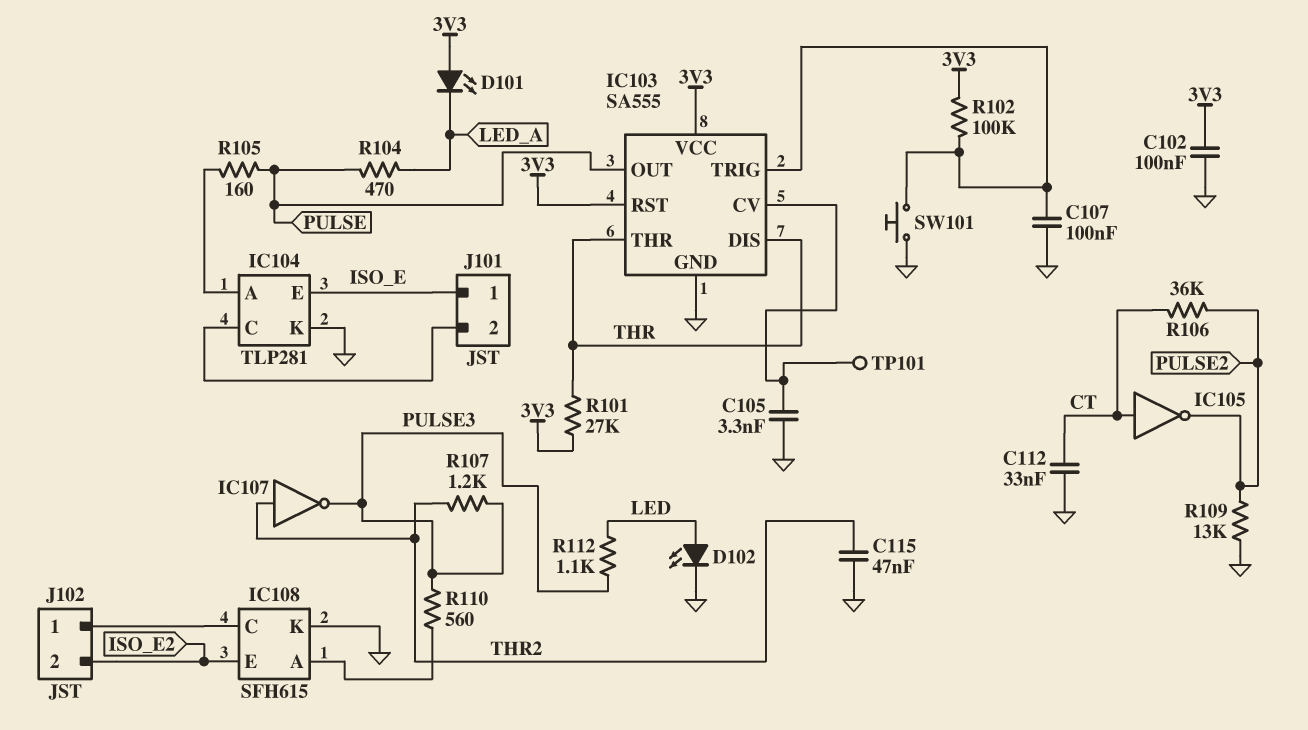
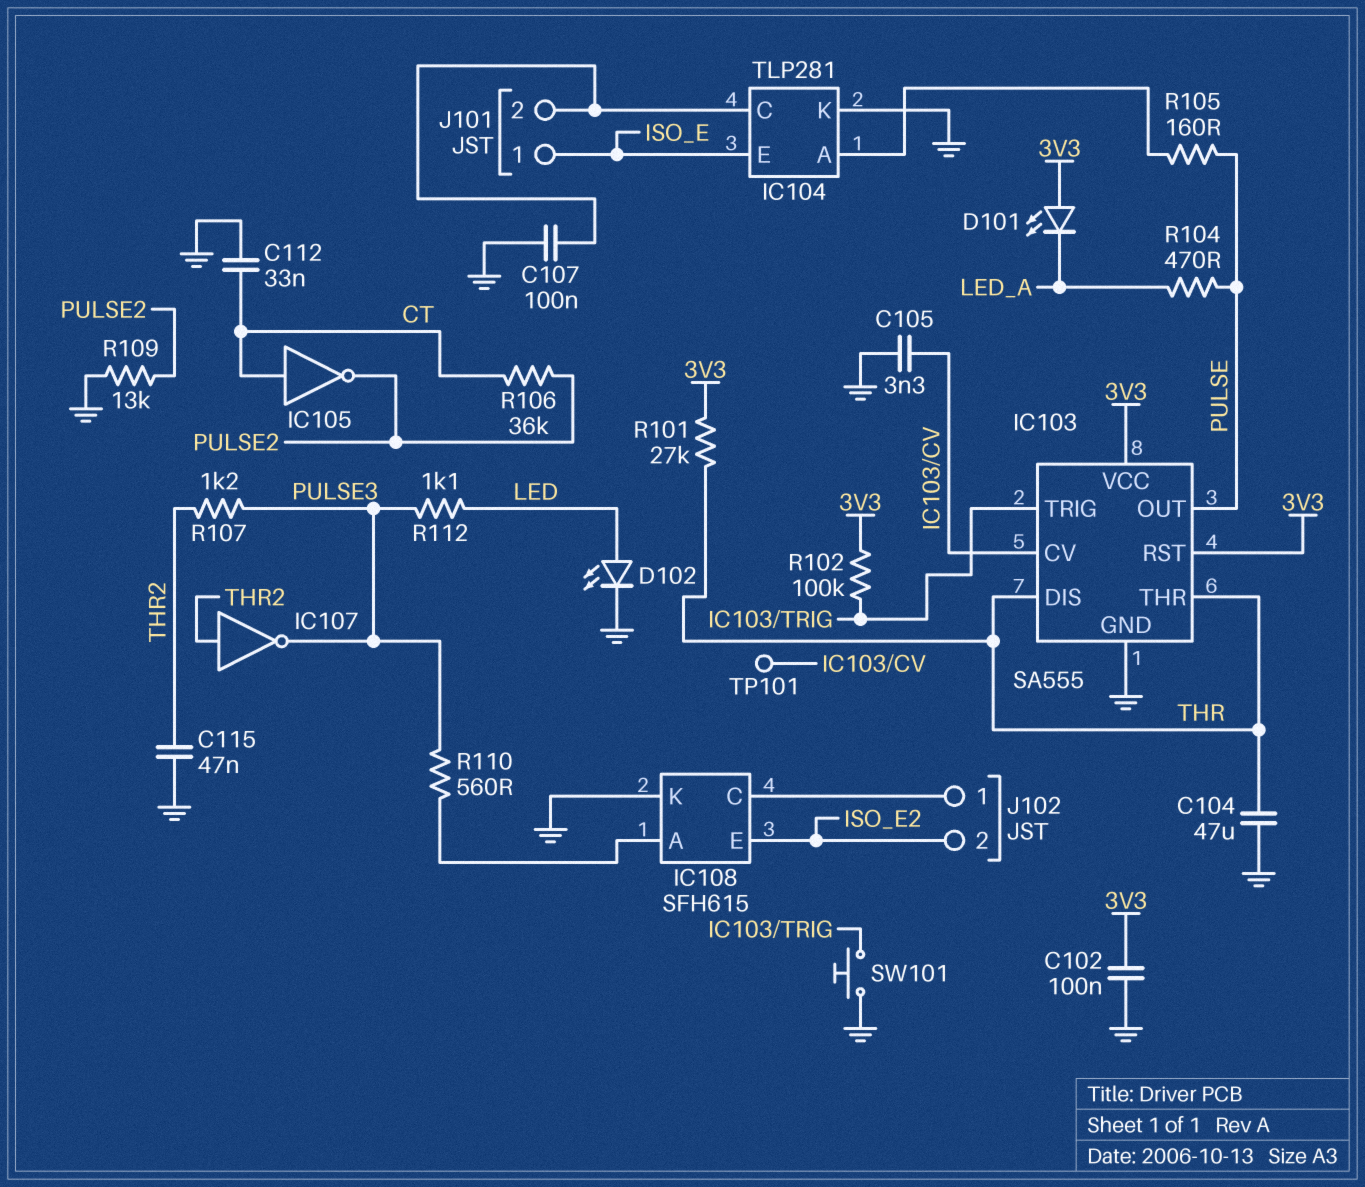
C104: none -> 47uF (GND, THR)
C107: 100nF (GND, IC103/TRIG) -> 100nF (GND, IC104/C)

